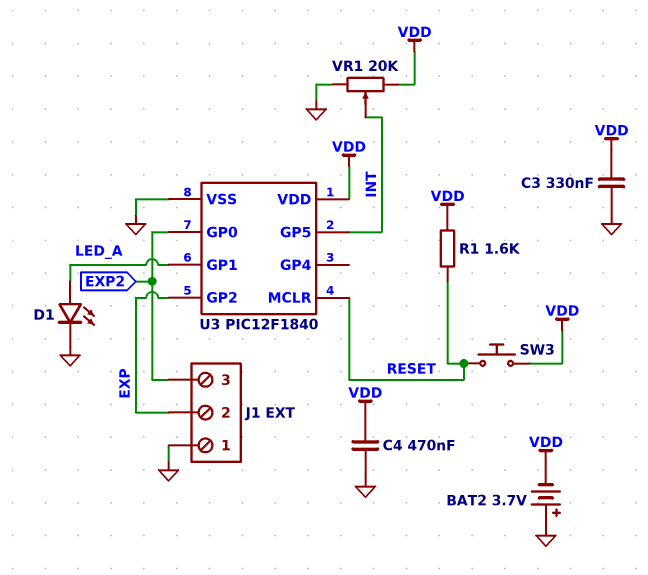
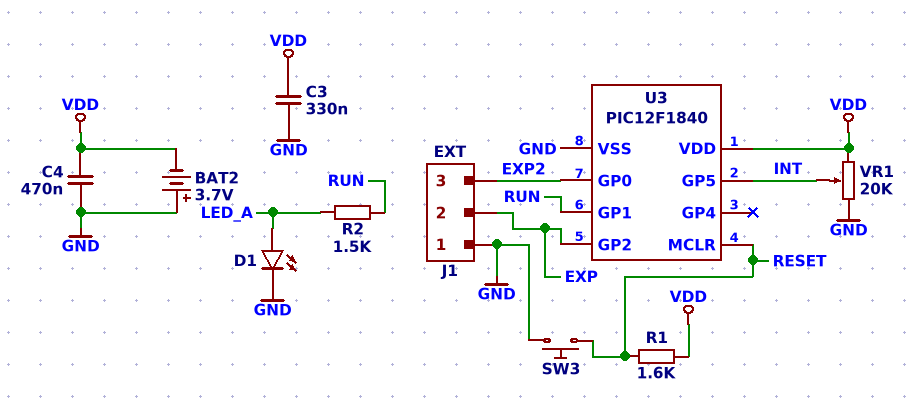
R2: none -> 1.5k (LED_A, RUN)
SW3: button (RESET, VDD) -> button (GND, RESET)
U3 pin GP1: LED_A -> RUN

